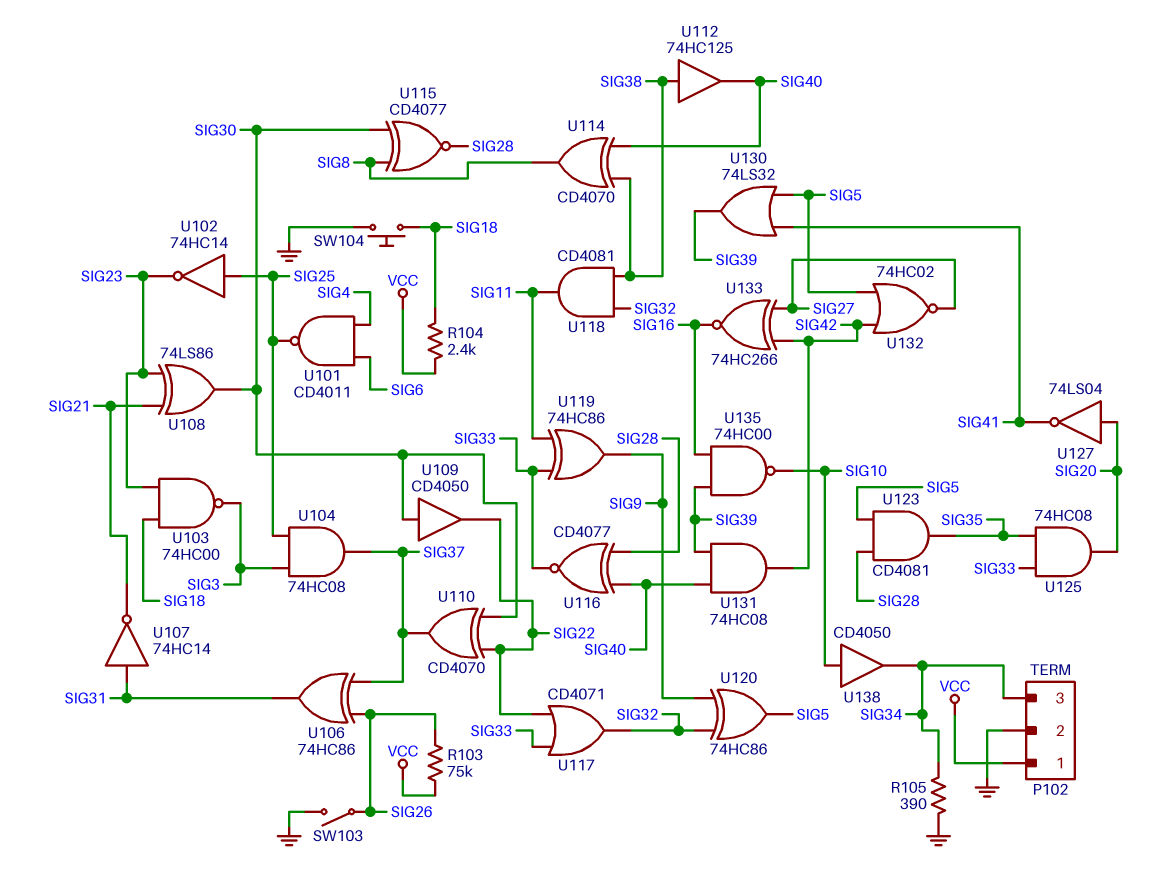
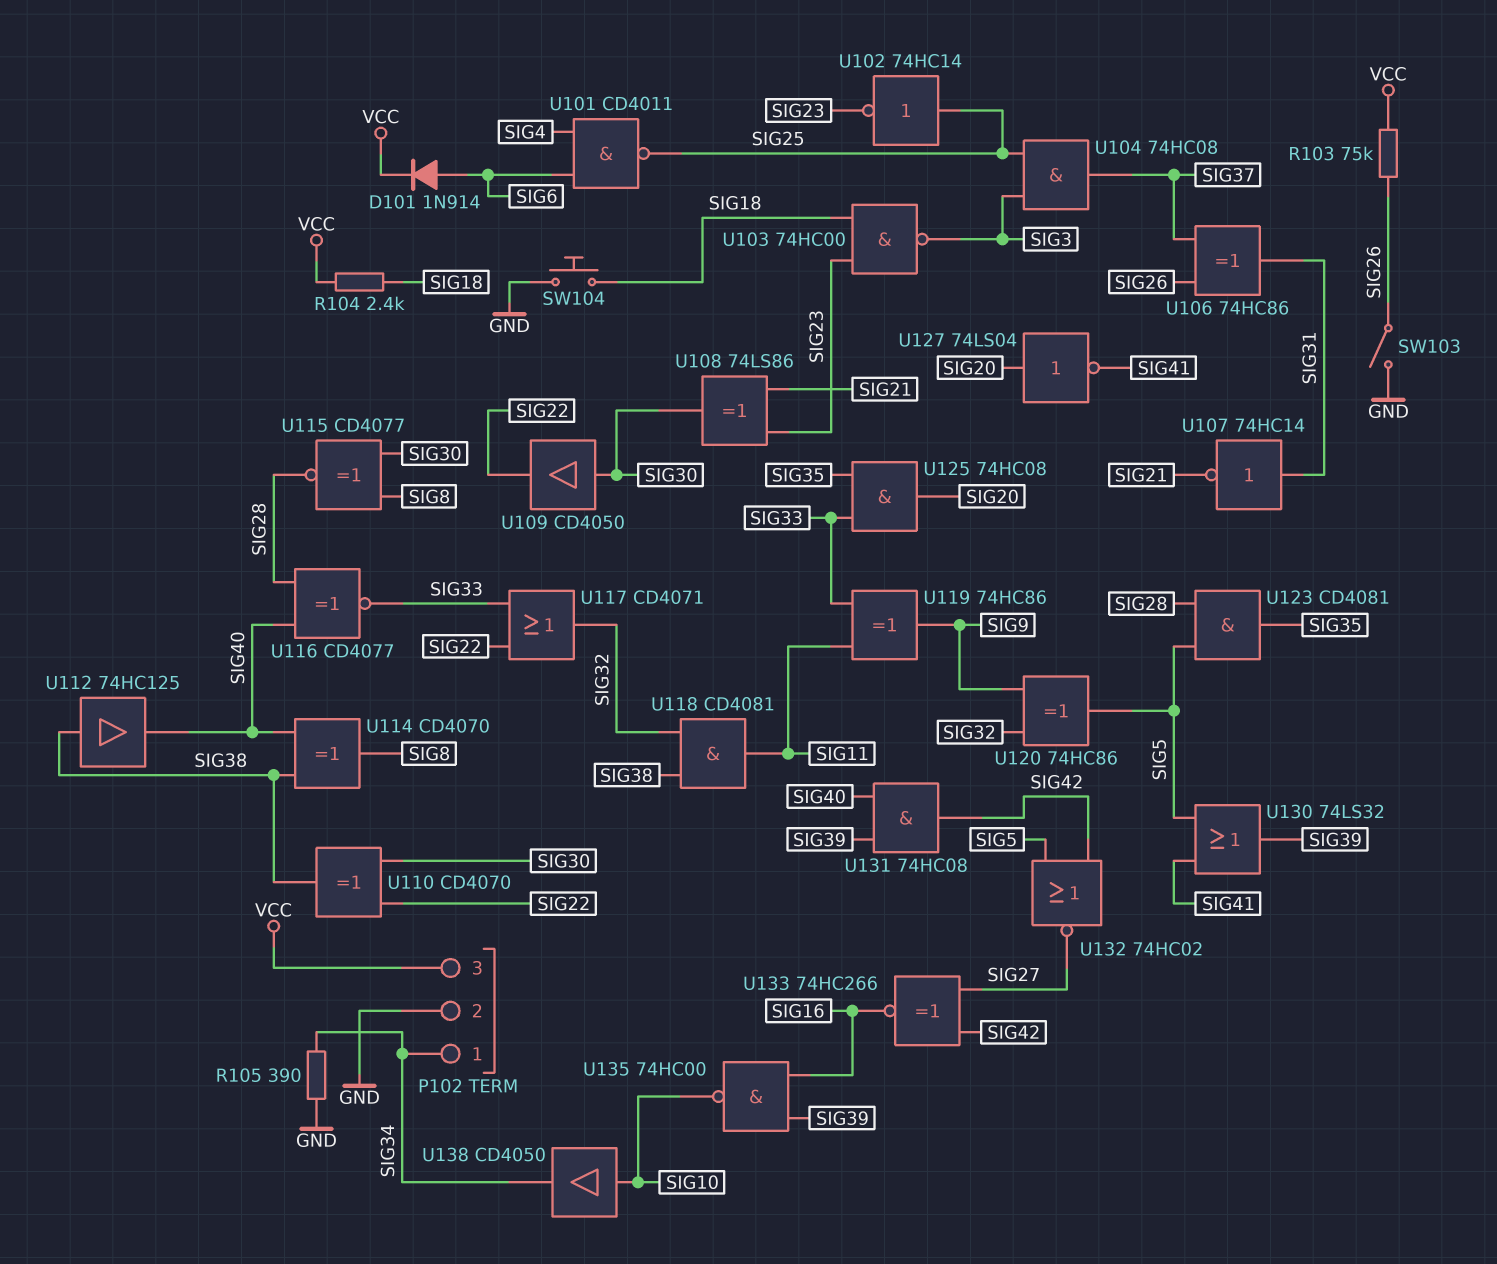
D101: none -> diode 1N914 (A SIG6, K VCC)
P102 pin 1: VCC -> SIG34
P102 pin 3: SIG34 -> VCC
U110: XOR CD4070 (in SIG22, in SIG30, out SIG37) -> XOR CD4070 (in SIG22, in SIG30, out SIG38)

